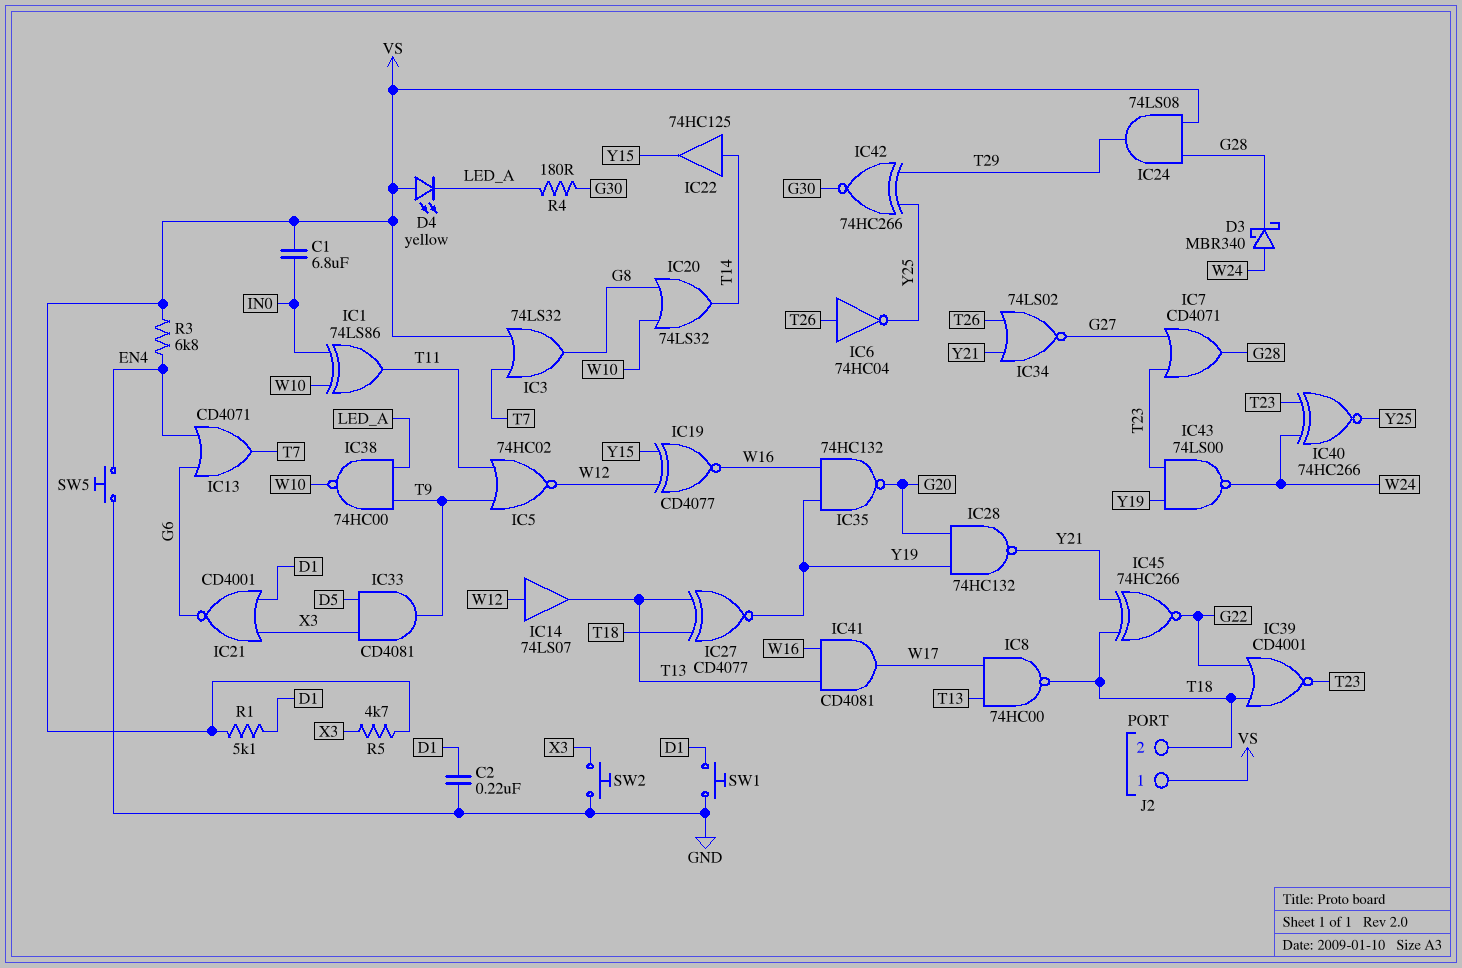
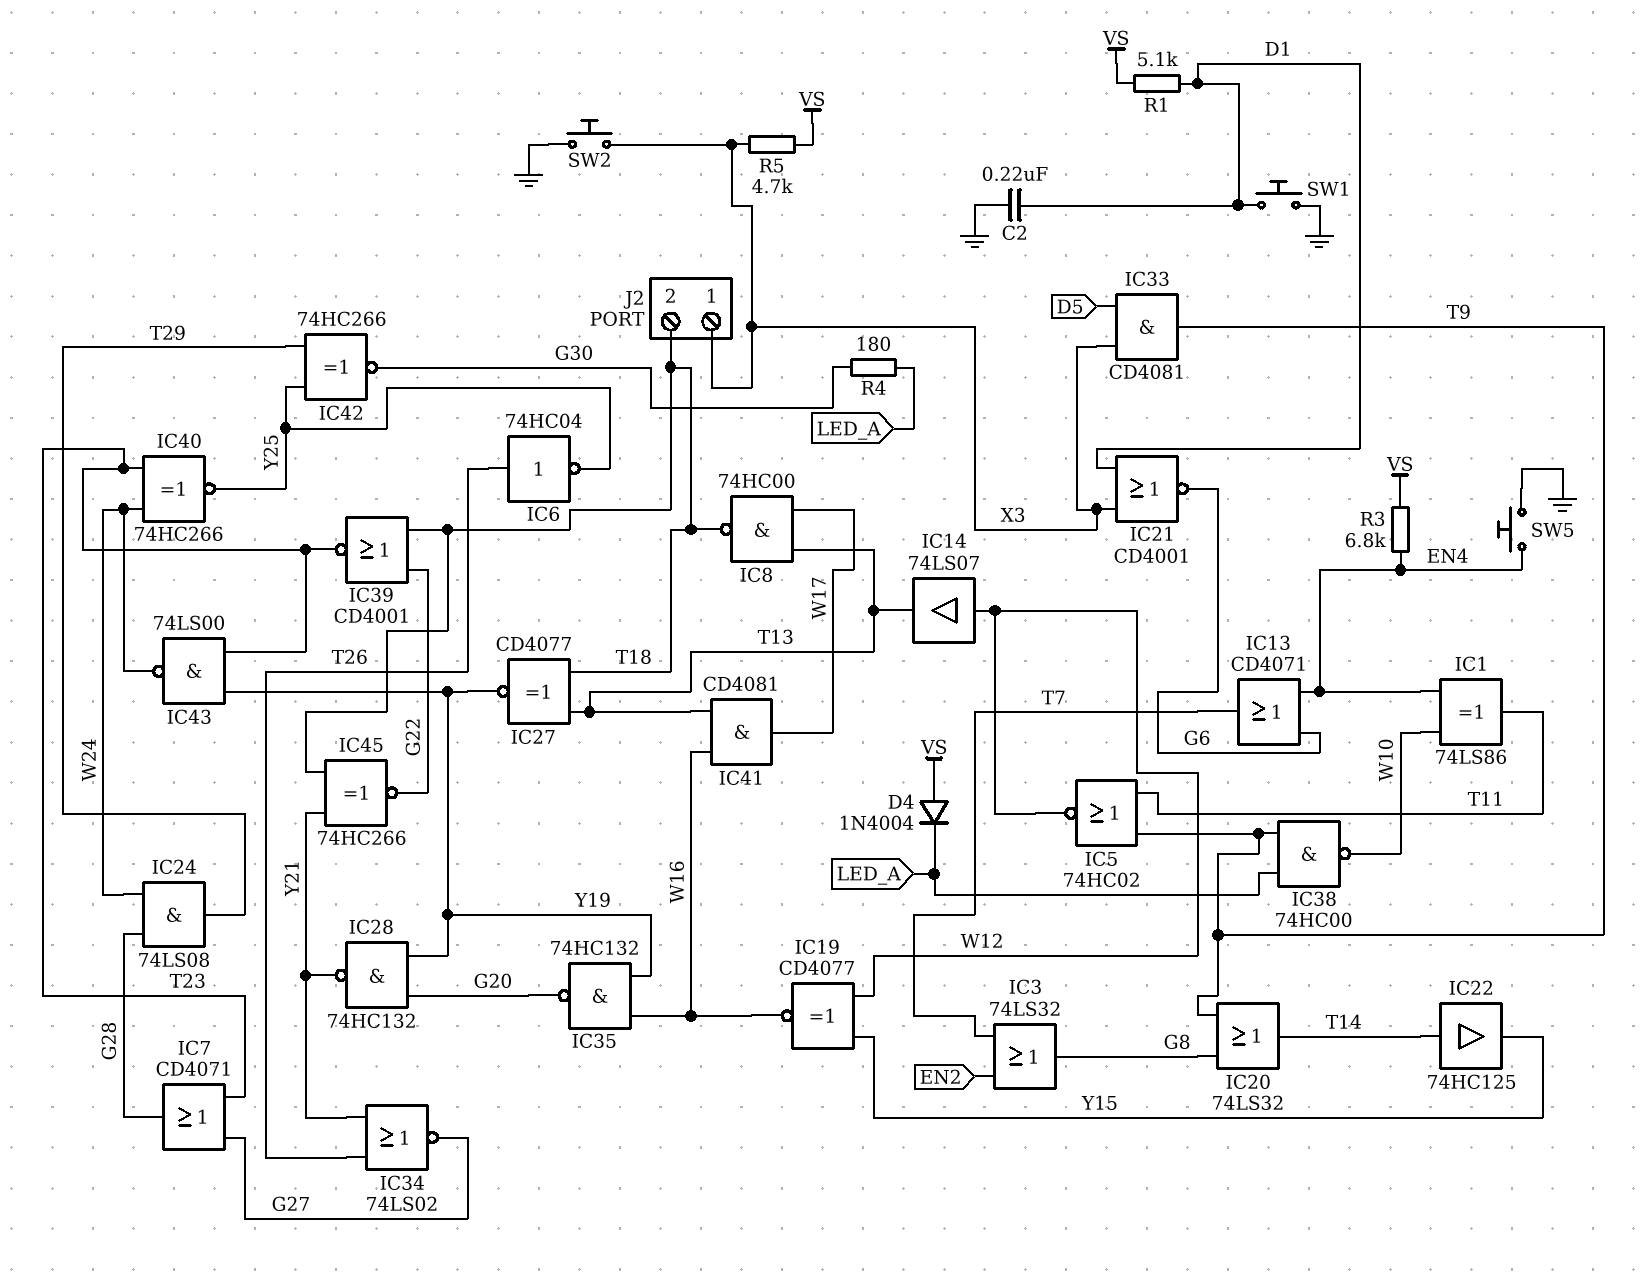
C1: 6.8uF (IN0, VS) -> none
D3: schottky MBR340 (A W24, K G28) -> none
D4: LED yellow (A VS, K LED_A) -> diode 1N4004 (A VS, K LED_A)
IC1: XOR 74LS86 (in IN0, in W10, out T11) -> XOR 74LS86 (in EN4, in W10, out T11)
IC3: OR 74LS32 (in T7, in VS, out G8) -> OR 74LS32 (in EN2, in T7, out G8)
IC20: OR 74LS32 (in G8, in W10, out T14) -> OR 74LS32 (in G8, in T9, out T14)
IC24: AND 74LS08 (in G28, in VS, out T29) -> AND 74LS08 (in G28, in W24, out T29)
J2 pin 1: VS -> X3

